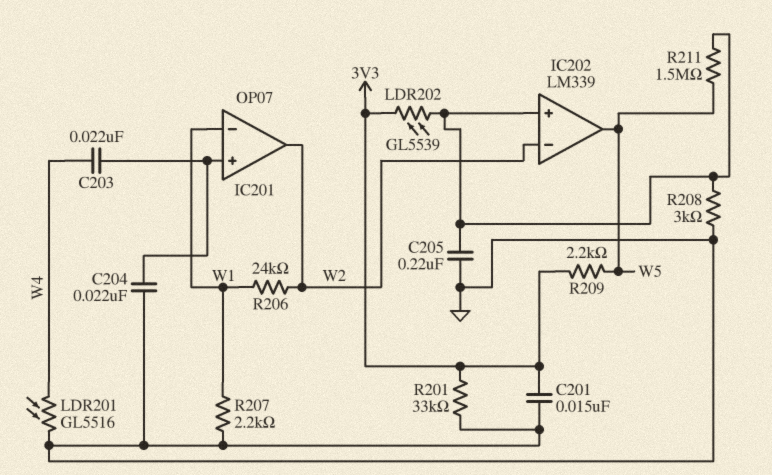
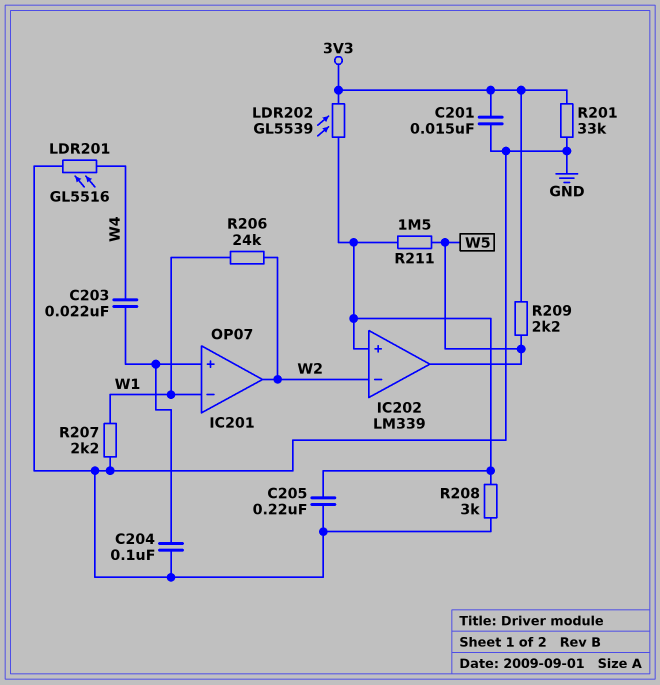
C204: 22nF (GND, IC201/in+) -> 100nF (GND, IC201/in+)

